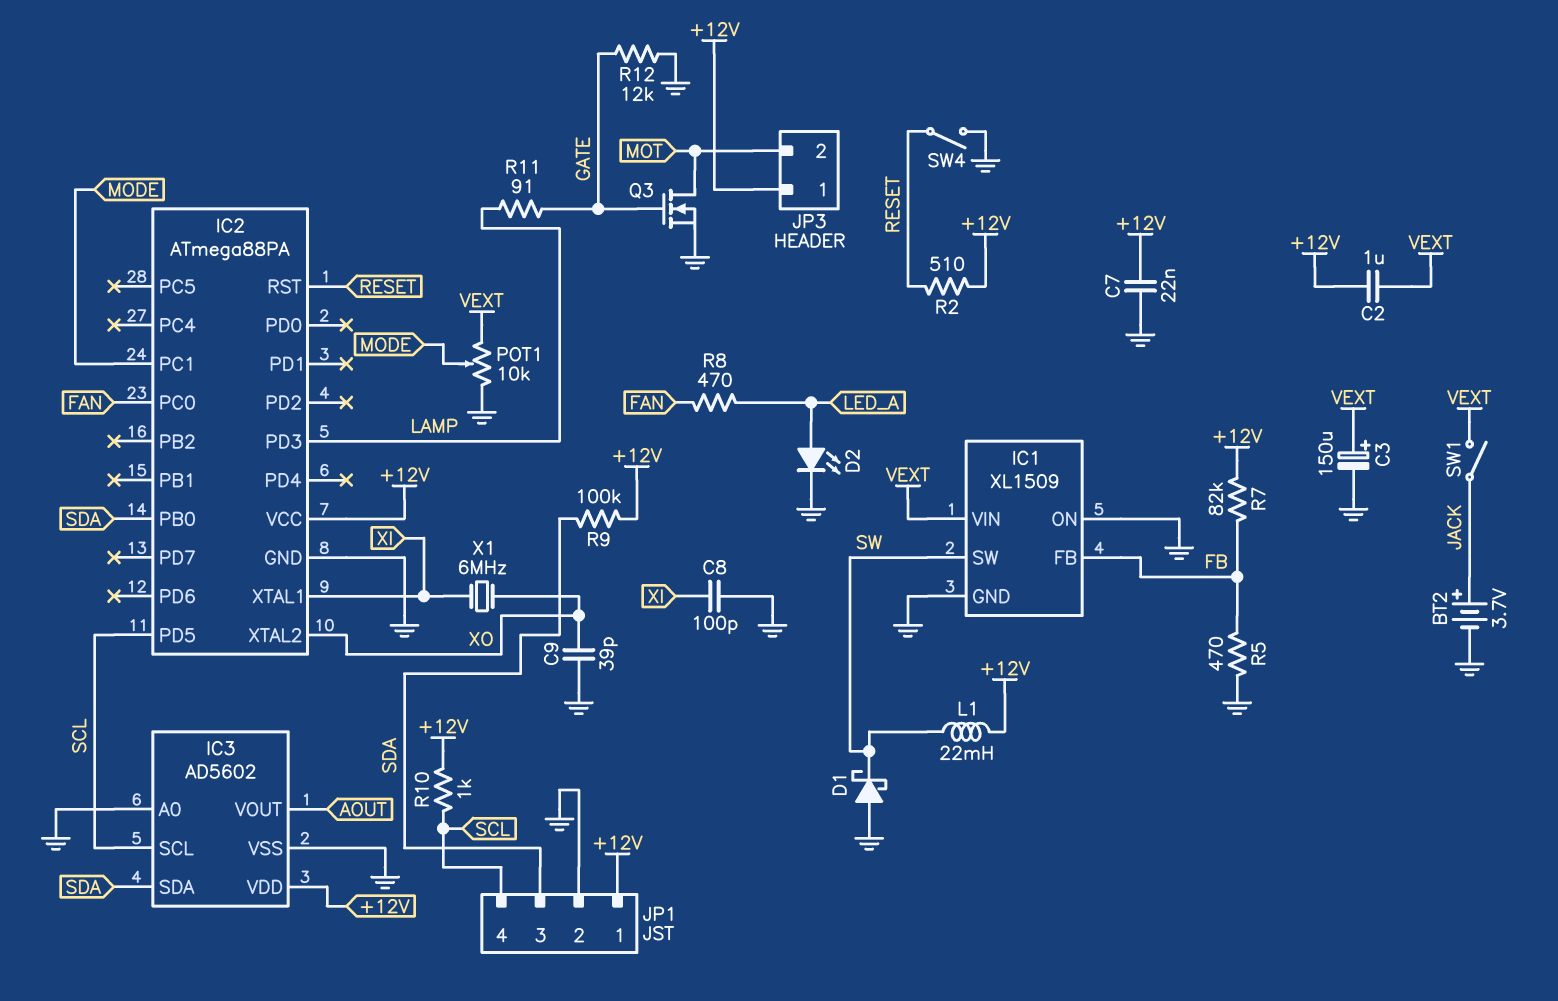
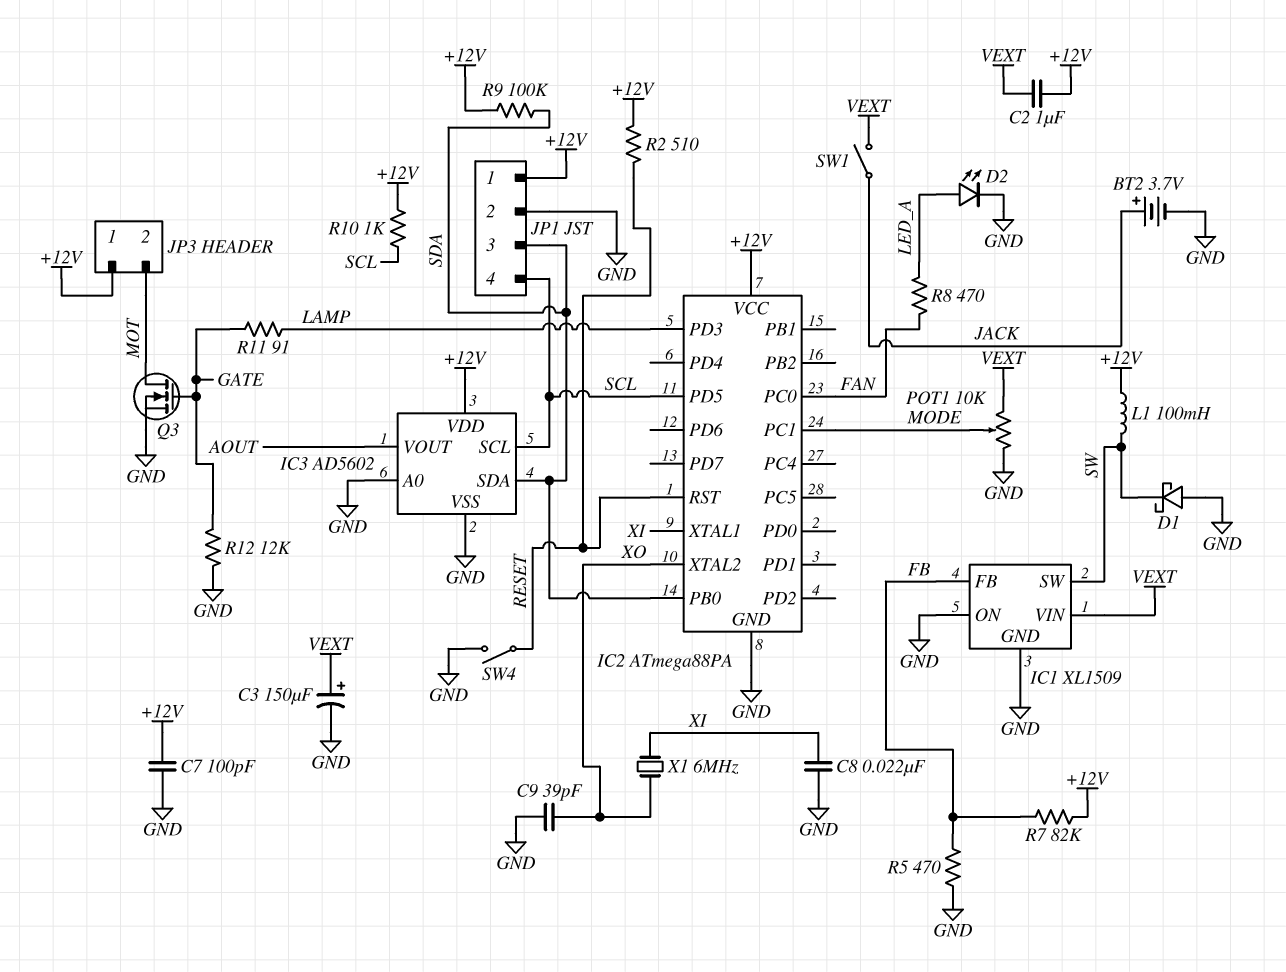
C7: 22nF (+12V, GND) -> 100pF (+12V, GND)
C8: 100pF (GND, XI) -> 22nF (GND, XI)
L1: 22mH (+12V, SW) -> 100mH (+12V, SW)

